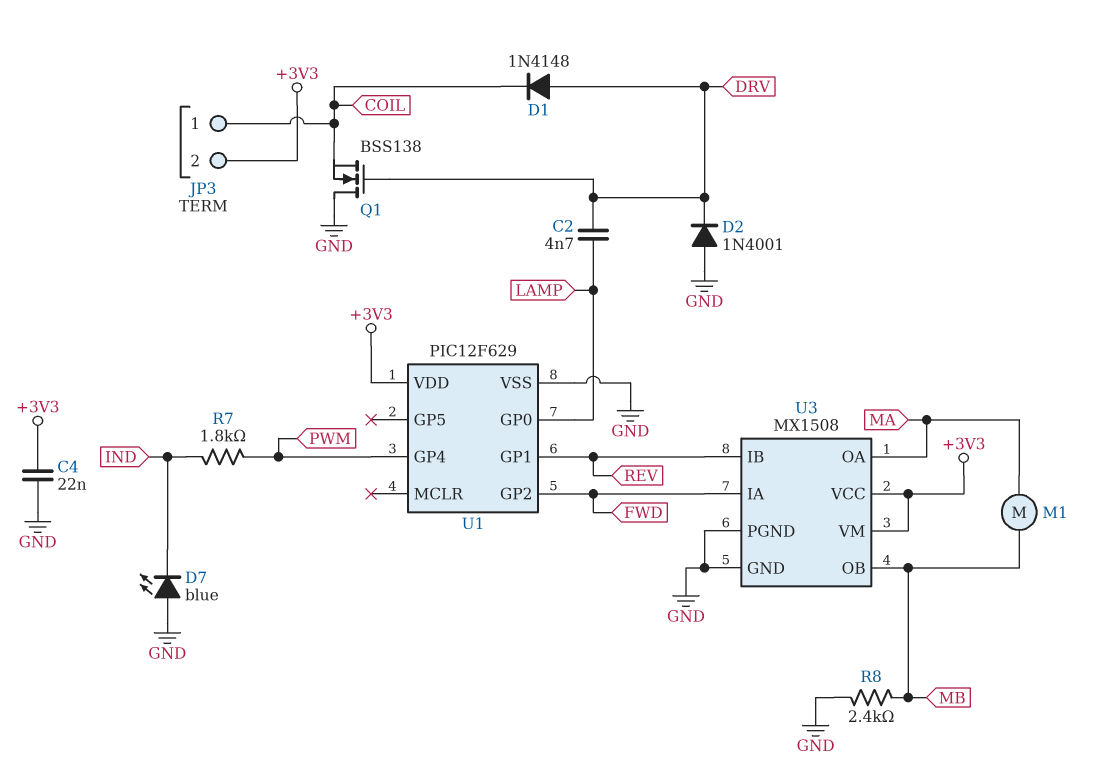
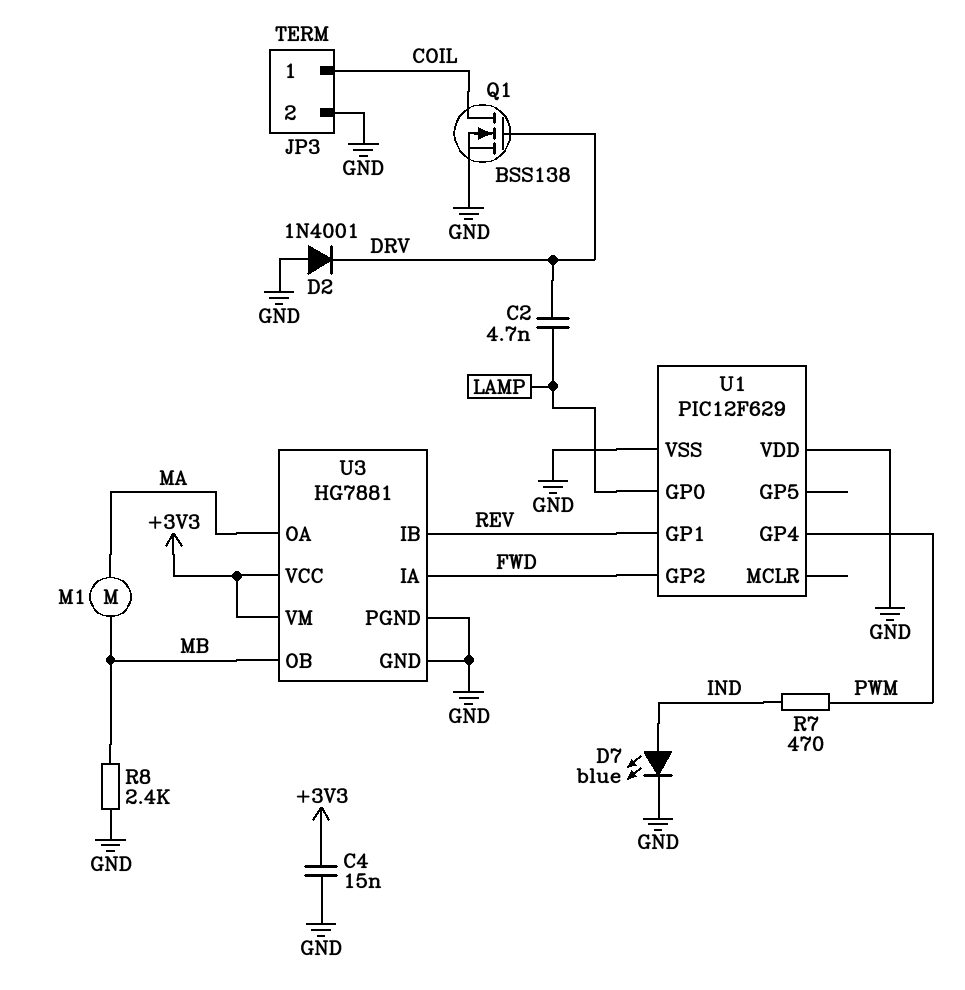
C4: 22nF (+3V3, GND) -> 15nF (+3V3, GND)
D1: diode 1N4148 (A DRV, K COIL) -> none
D7: LED blue (A GND, K IND) -> LED blue (A IND, K GND)
JP3 pin 2: +3V3 -> GND
Q1: NMOS BSS138 (G DRV, D GND, S COIL) -> NMOS BSS138 (G DRV, D COIL, S GND)
R7: 1.8k (IND, PWM) -> 470 (IND, PWM)
U1 pin VDD: +3V3 -> GND
U3: MX1508 -> HG7881

